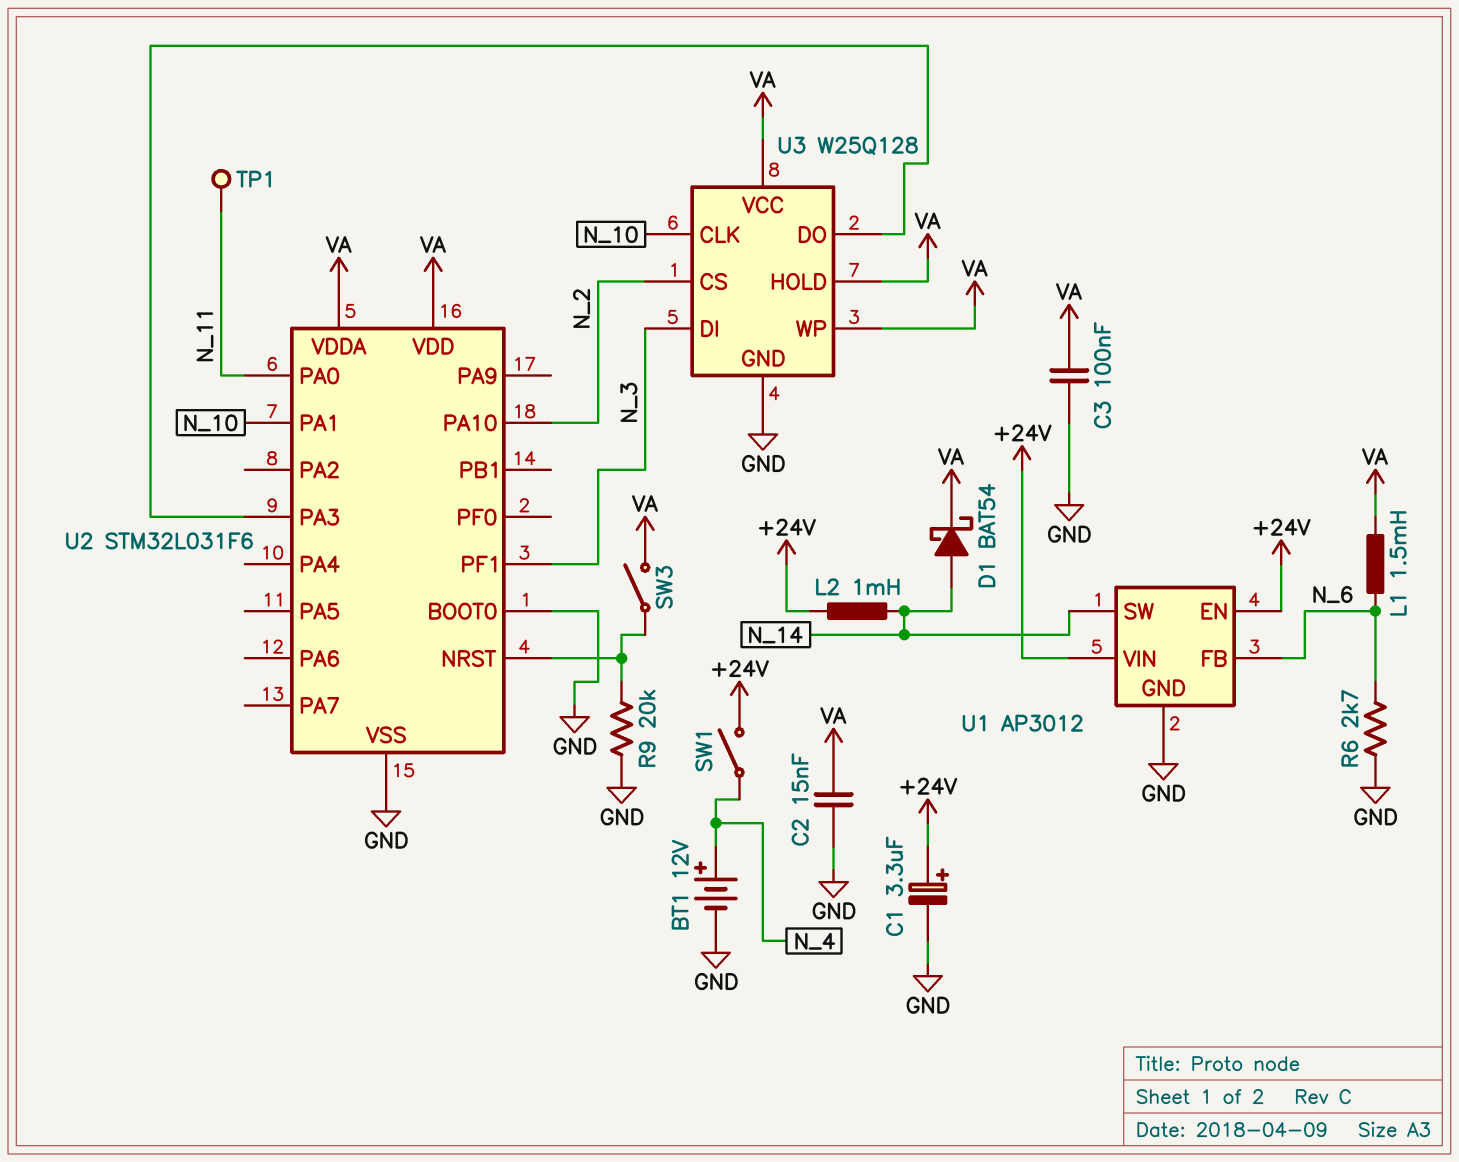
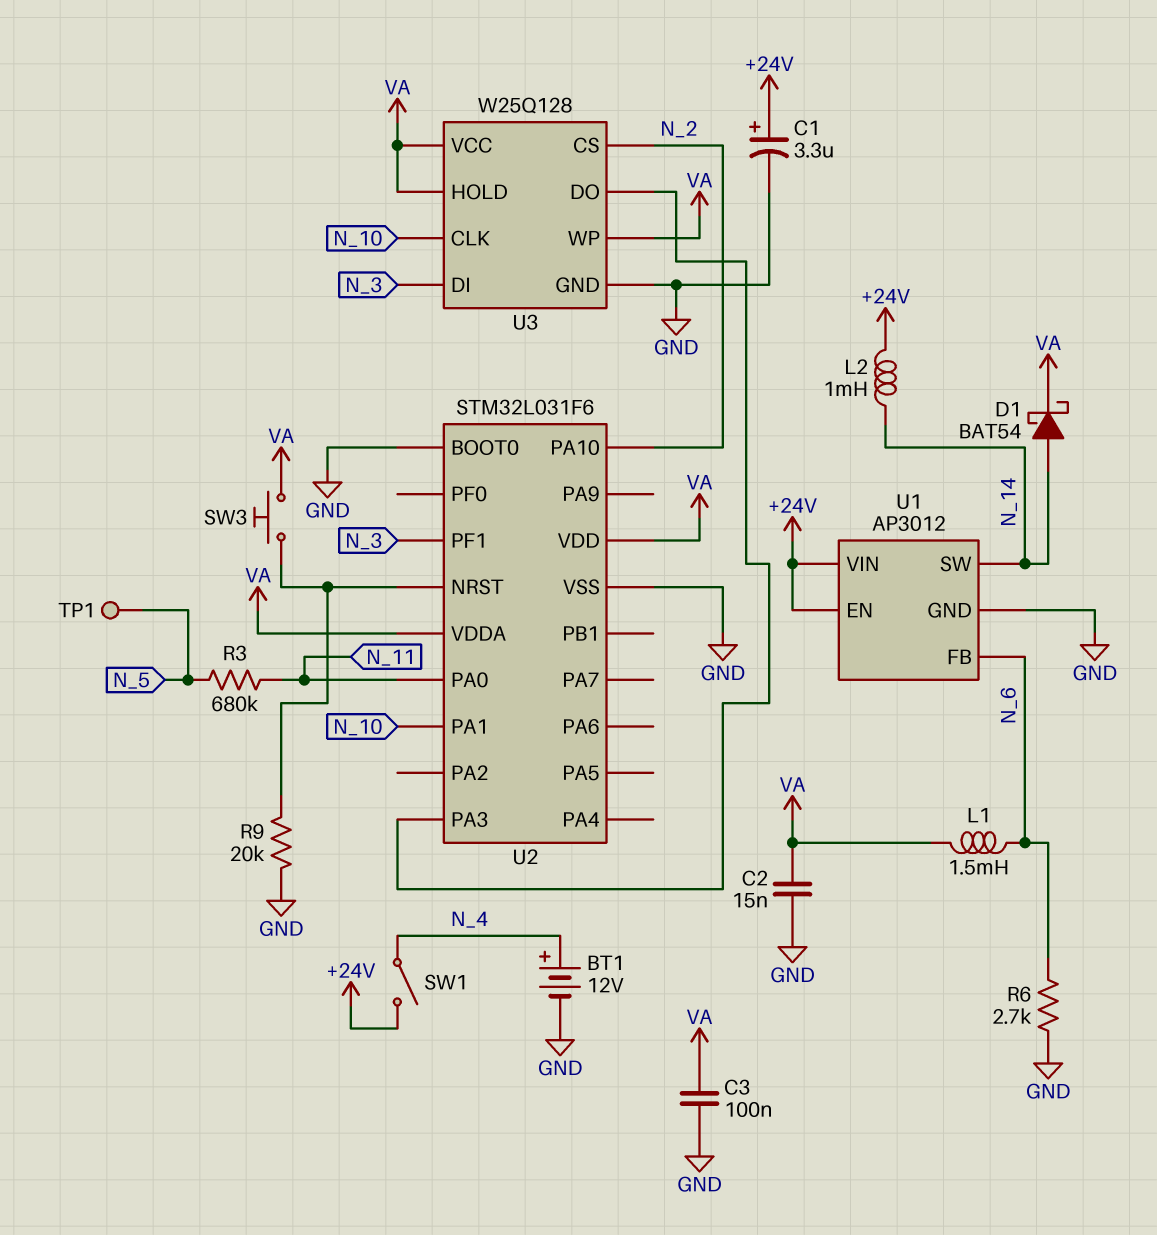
R3: none -> 680k (N_5, N_11)
SW3: switch (U2/NRST, VA) -> button (U2/NRST, VA)
TP1: test point (N_11) -> test point (N_5)

